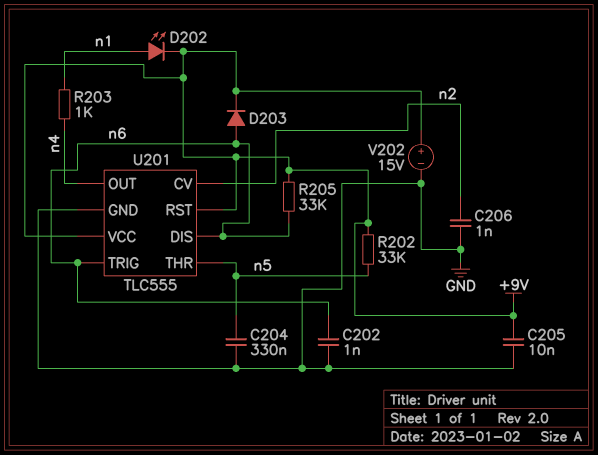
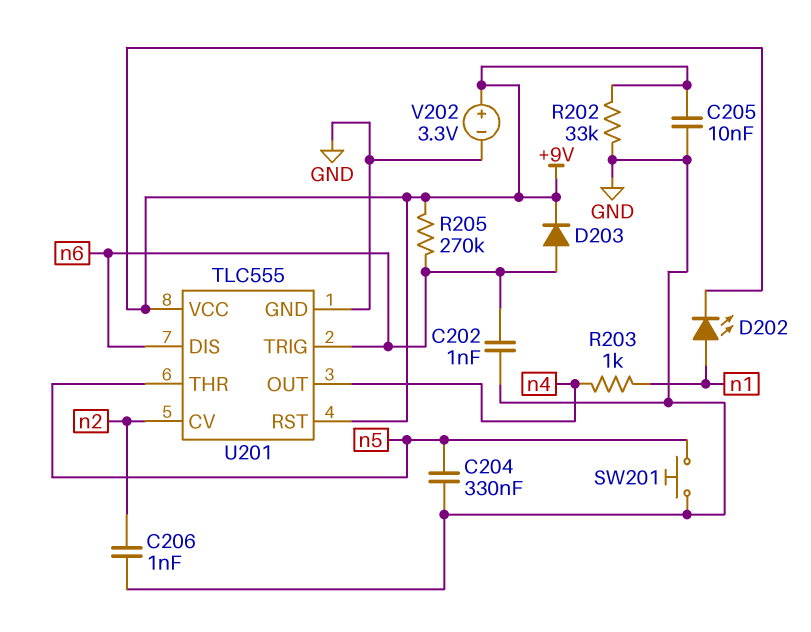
R202: 33k (+9V, n5) -> 33k (+9V, GND)
R205: 33k (+9V, n6) -> 270k (+9V, n6)
SW201: none -> button (GND, n5)
V202: 15V (plus +9V, minus GND) -> 3.3V (plus +9V, minus GND)

